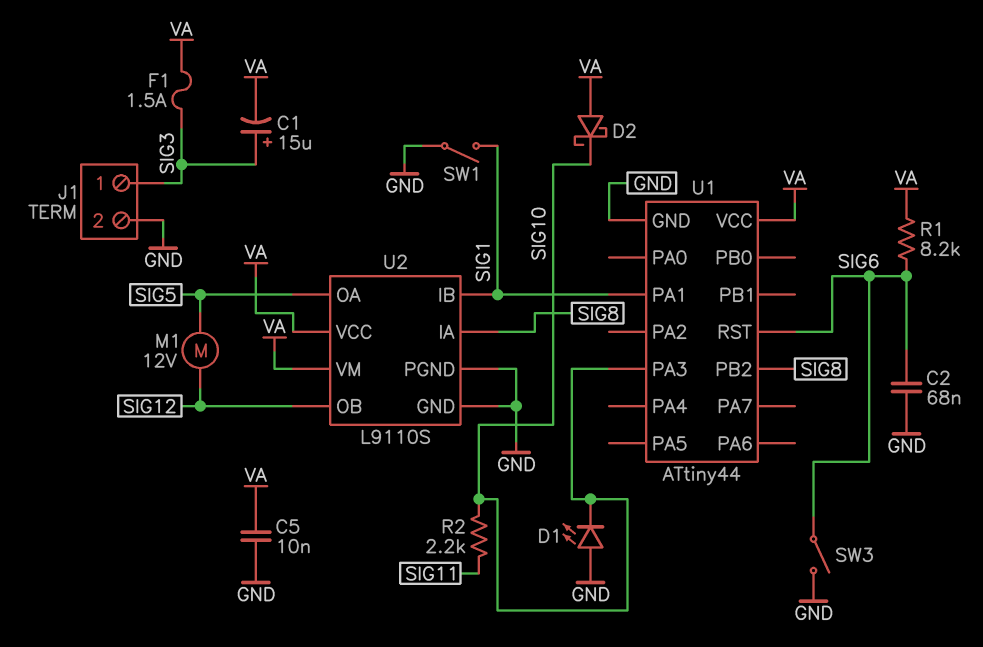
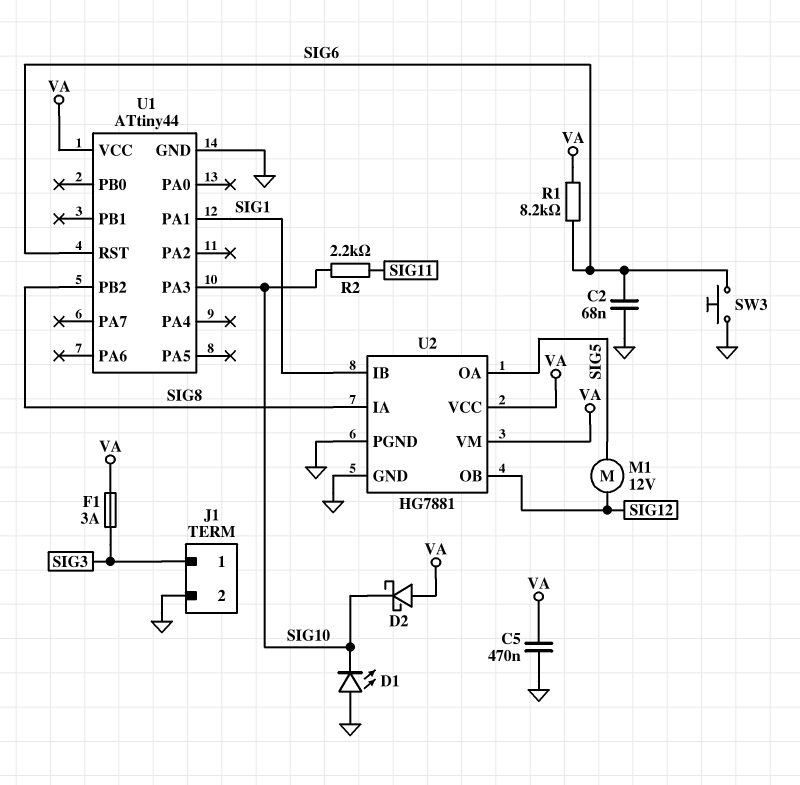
C1: 15uF (plus SIG3, minus VA) -> none
C5: 10nF (GND, VA) -> 470nF (GND, VA)
F1: 1.5A (SIG3, VA) -> 3A (SIG3, VA)
SW1: switch (GND, SIG1) -> none
SW3: switch (GND, SIG6) -> button (GND, SIG6)
U2: L9110S -> HG7881

